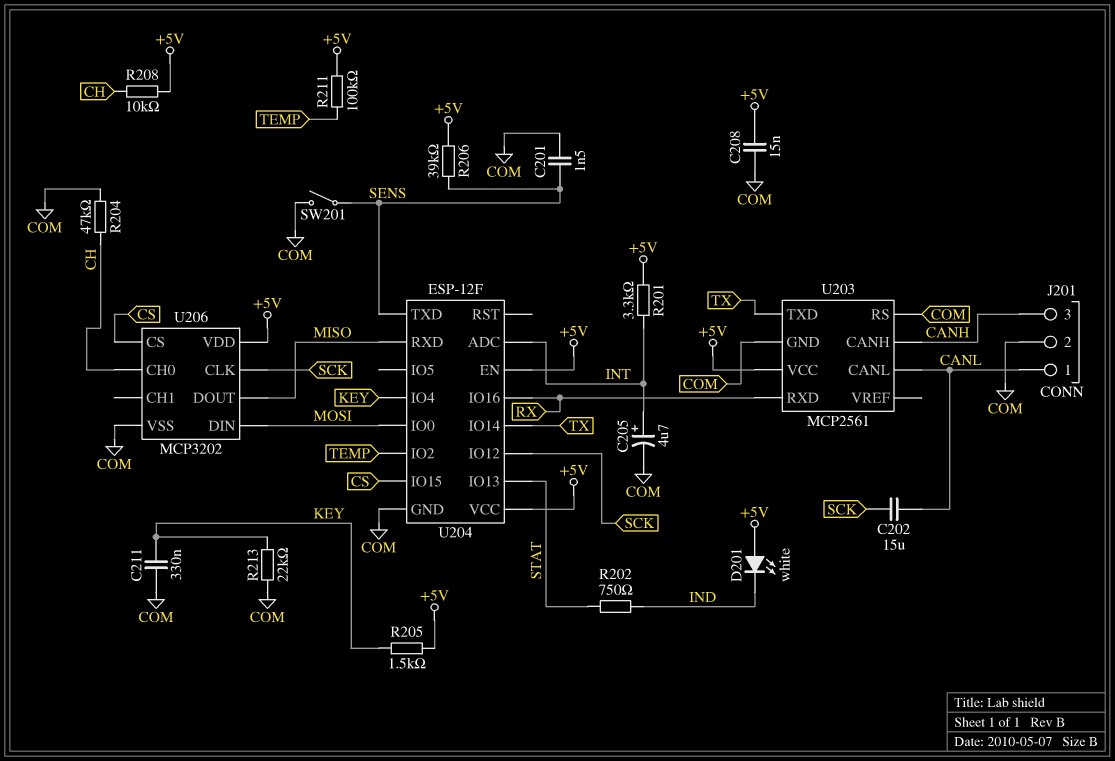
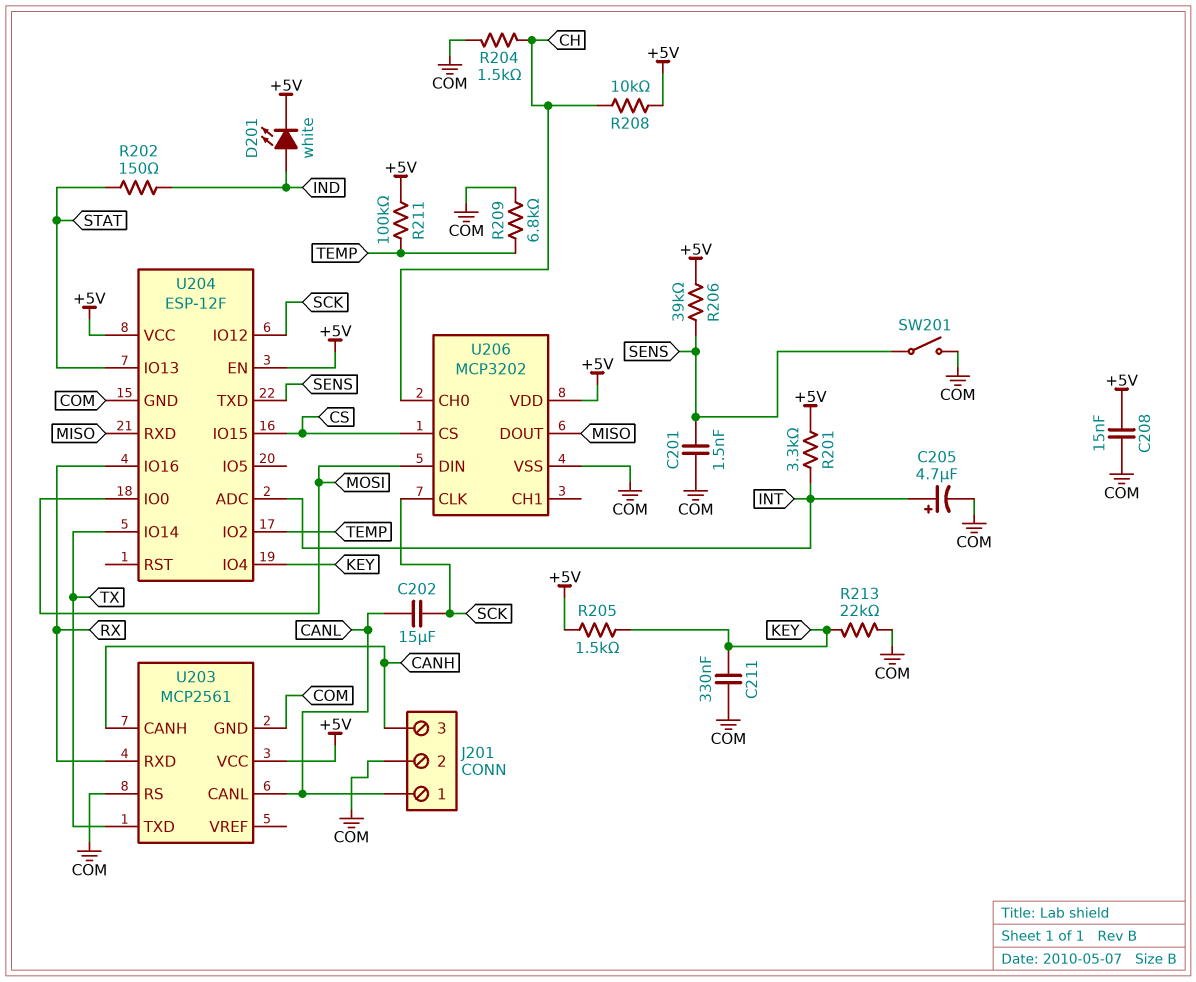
D201: LED white (A +5V, K IND) -> LED white (A IND, K +5V)
R202: 750 (IND, STAT) -> 150 (IND, STAT)
R204: 47k (CH, COM) -> 1.5k (CH, COM)
R209: none -> 6.8k (COM, TEMP)

